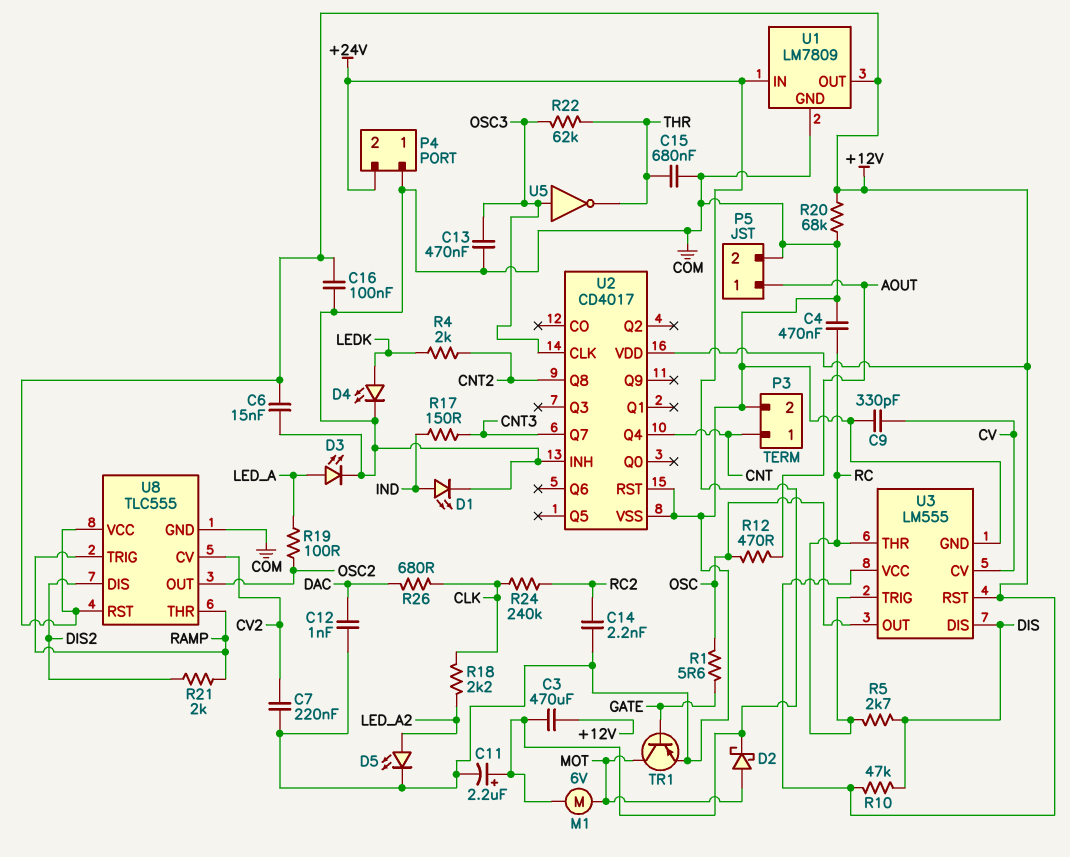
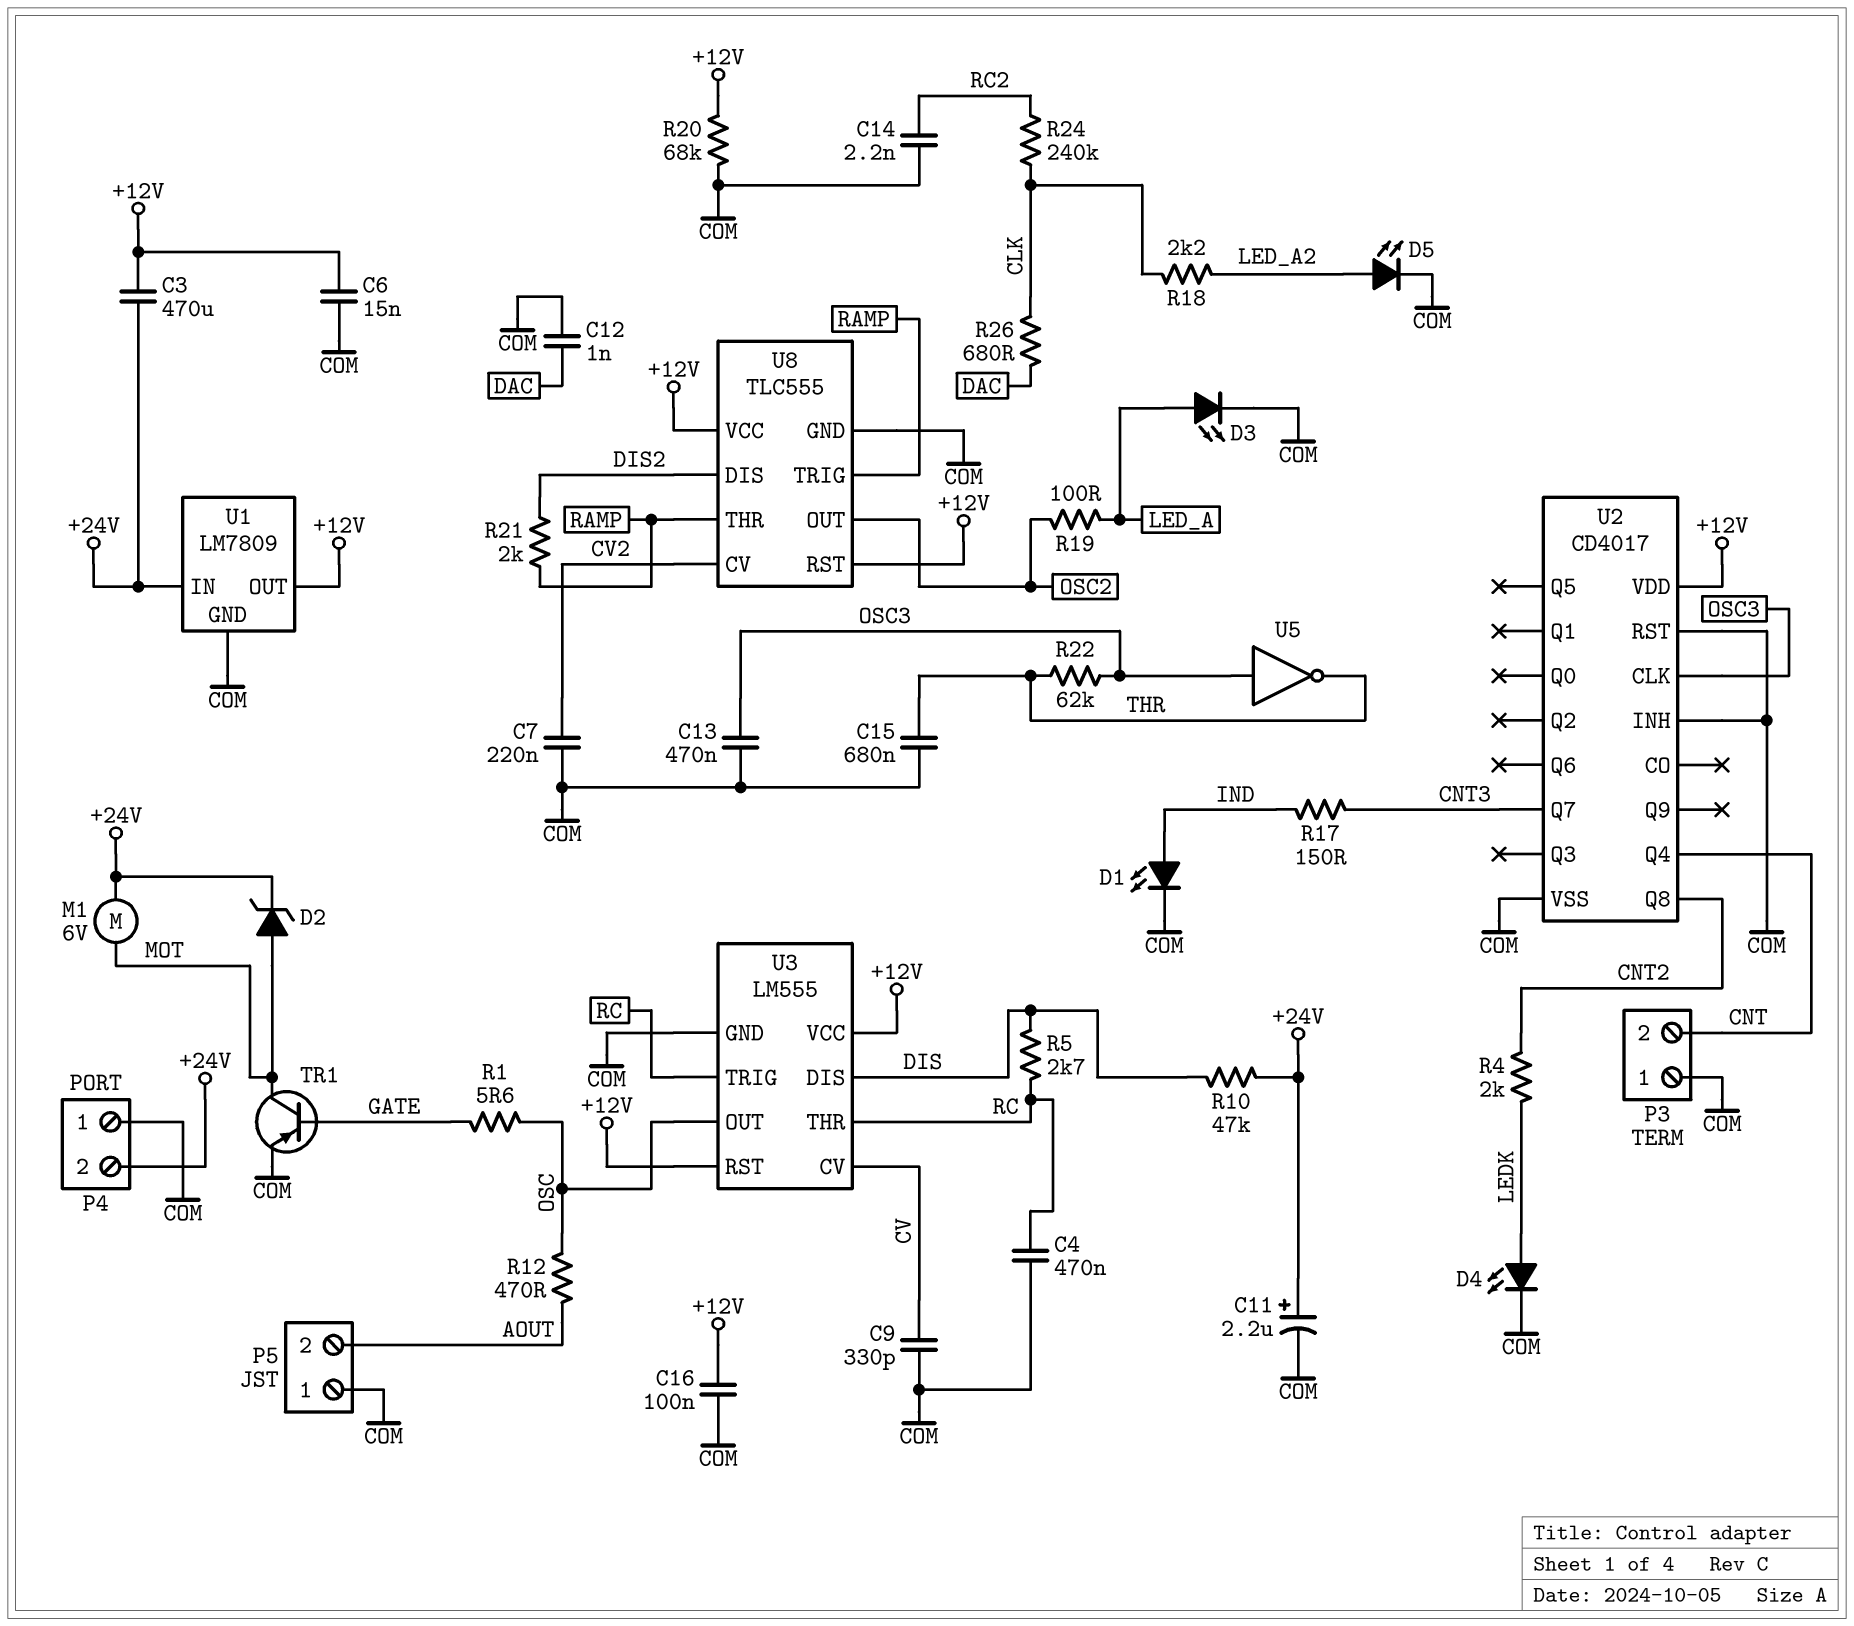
D2: schottky (A MOT, K +24V) -> zener (A MOT, K +24V)
P3 pin 1: CNT -> COM
P3 pin 2: COM -> CNT
P5 pin 1: AOUT -> COM
P5 pin 2: COM -> AOUT
R10: 47k (+12V, DIS) -> 47k (+24V, DIS)

